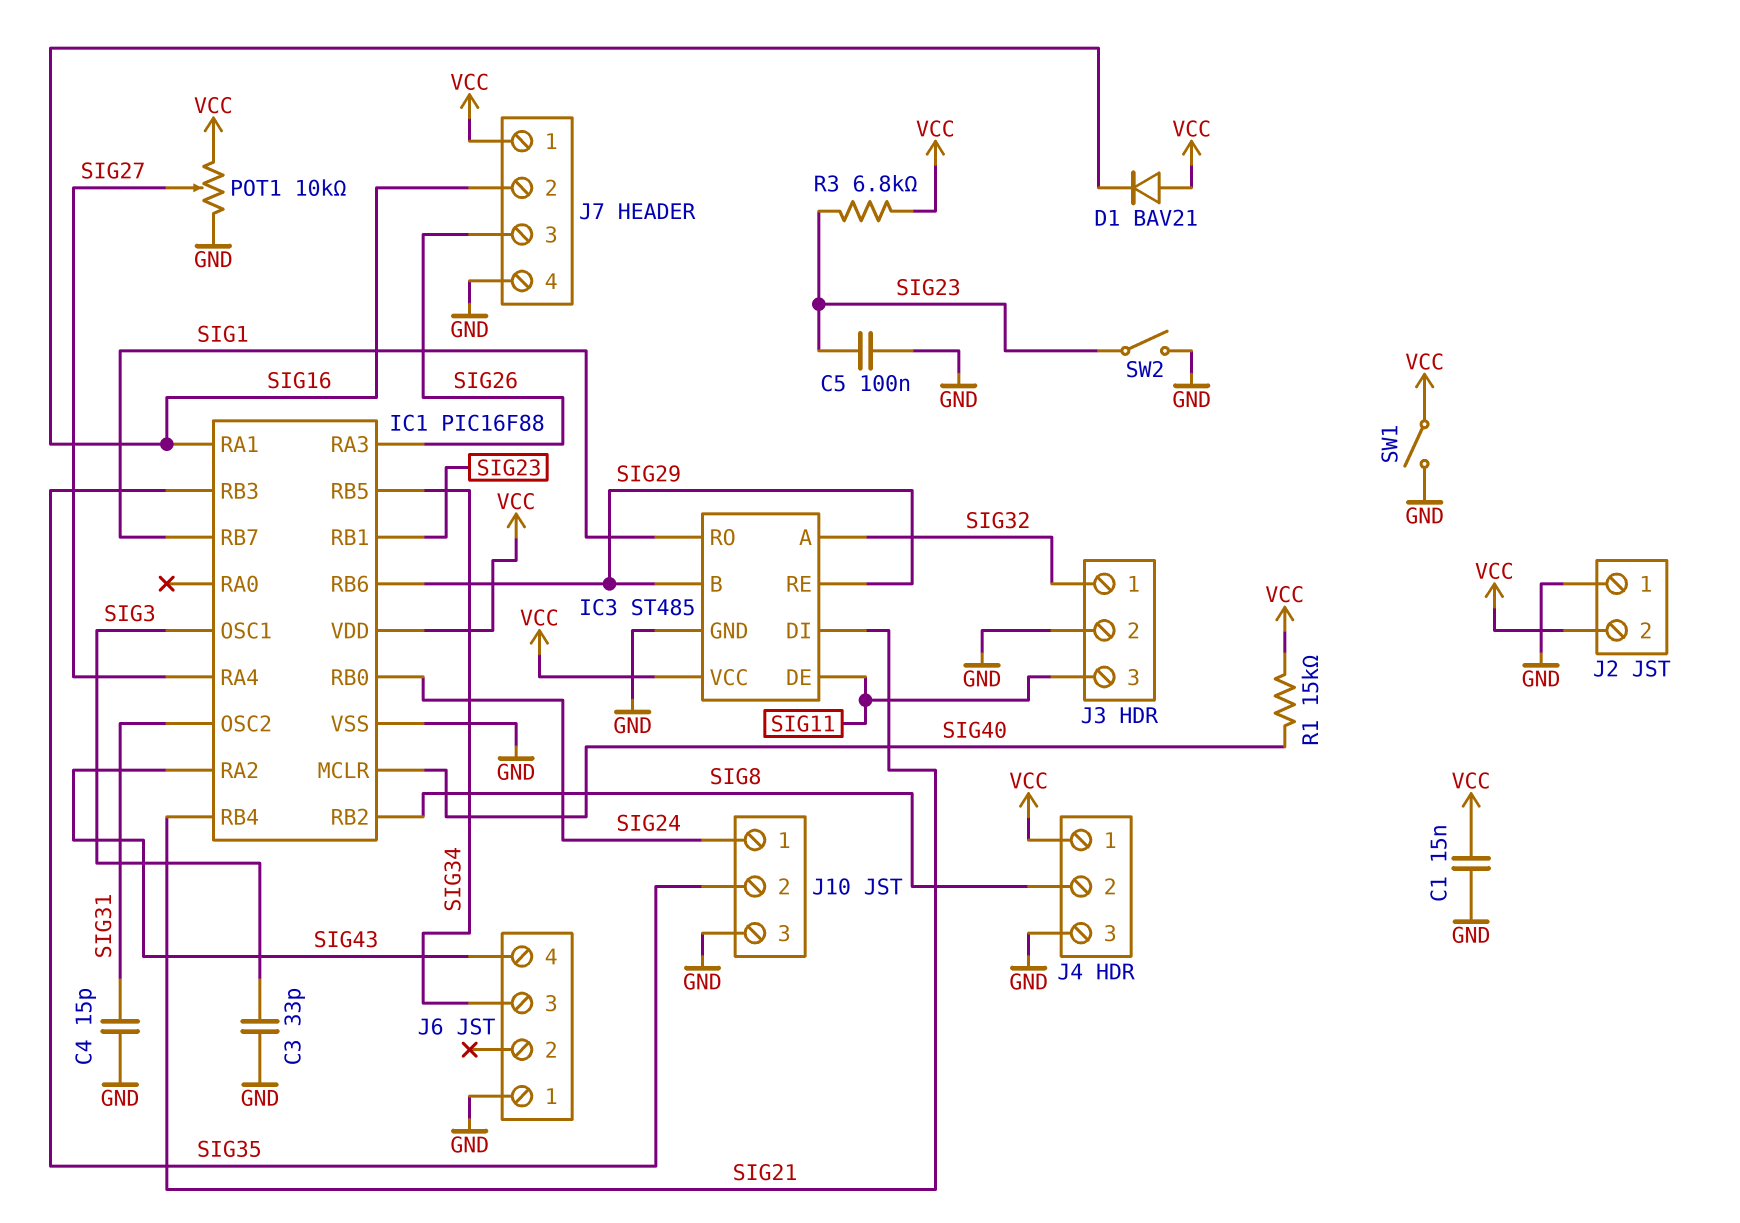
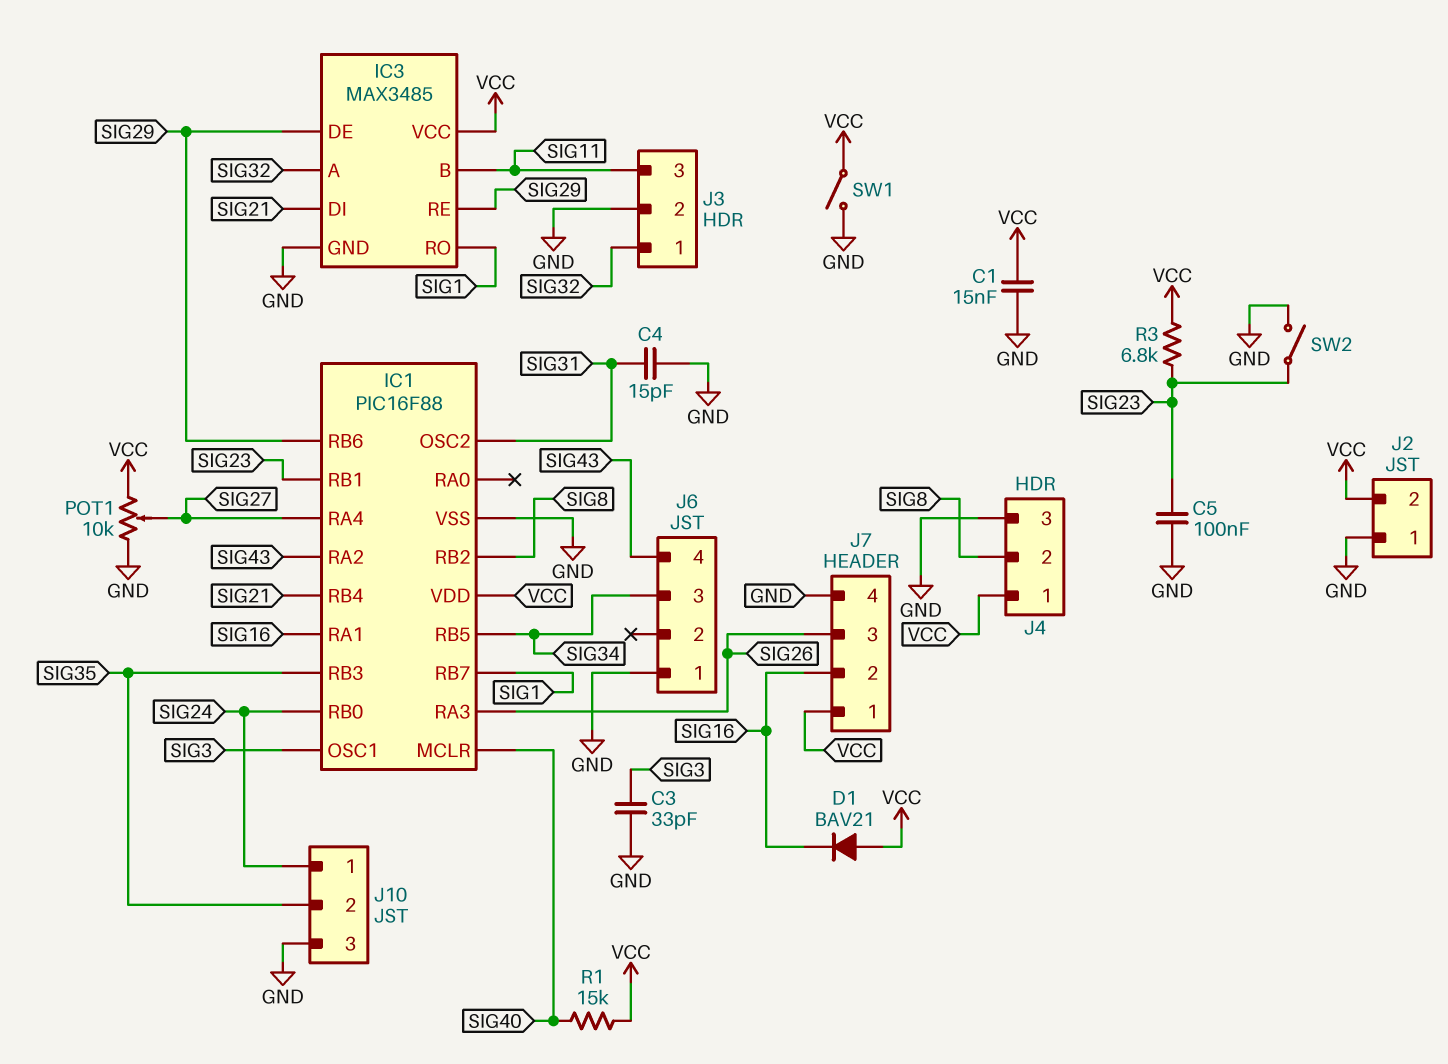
IC3: ST485 -> MAX3485
IC3 pin B: SIG29 -> SIG11
IC3 pin DE: SIG11 -> SIG29

